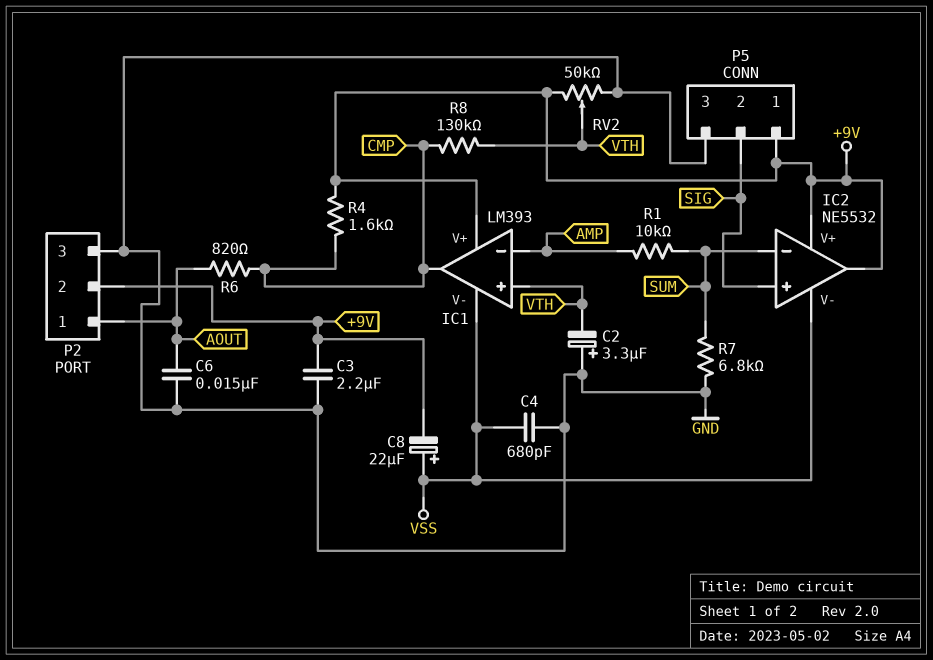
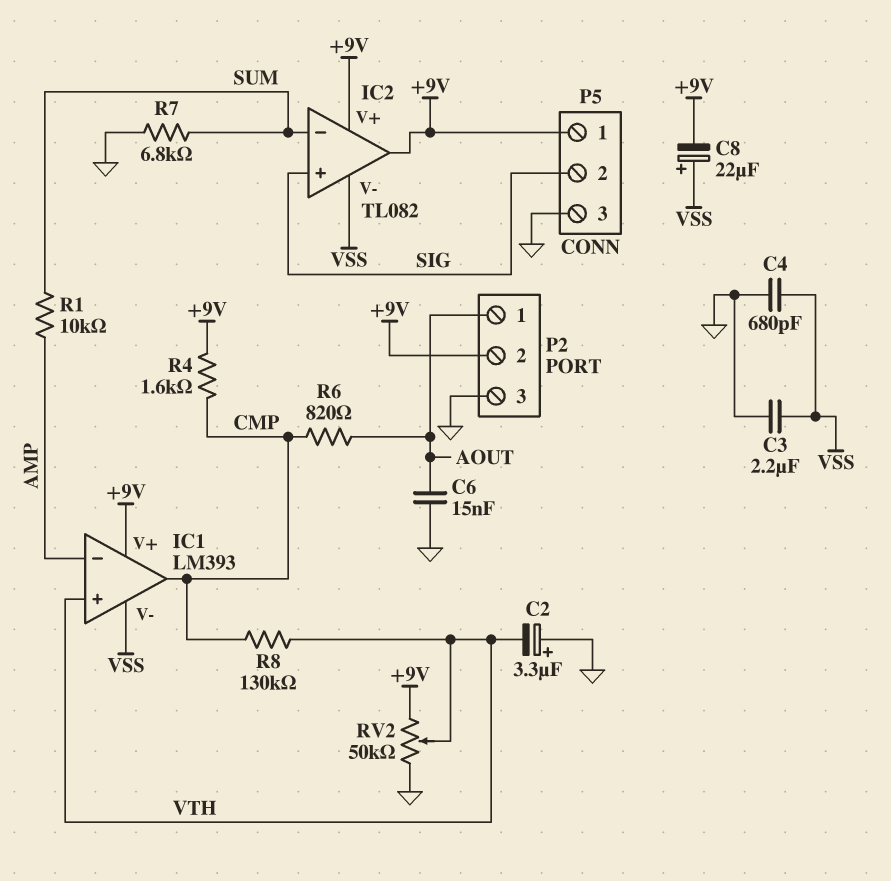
C3: 2.2uF (+9V, GND) -> 2.2uF (GND, VSS)
IC2: NE5532 -> TL082

